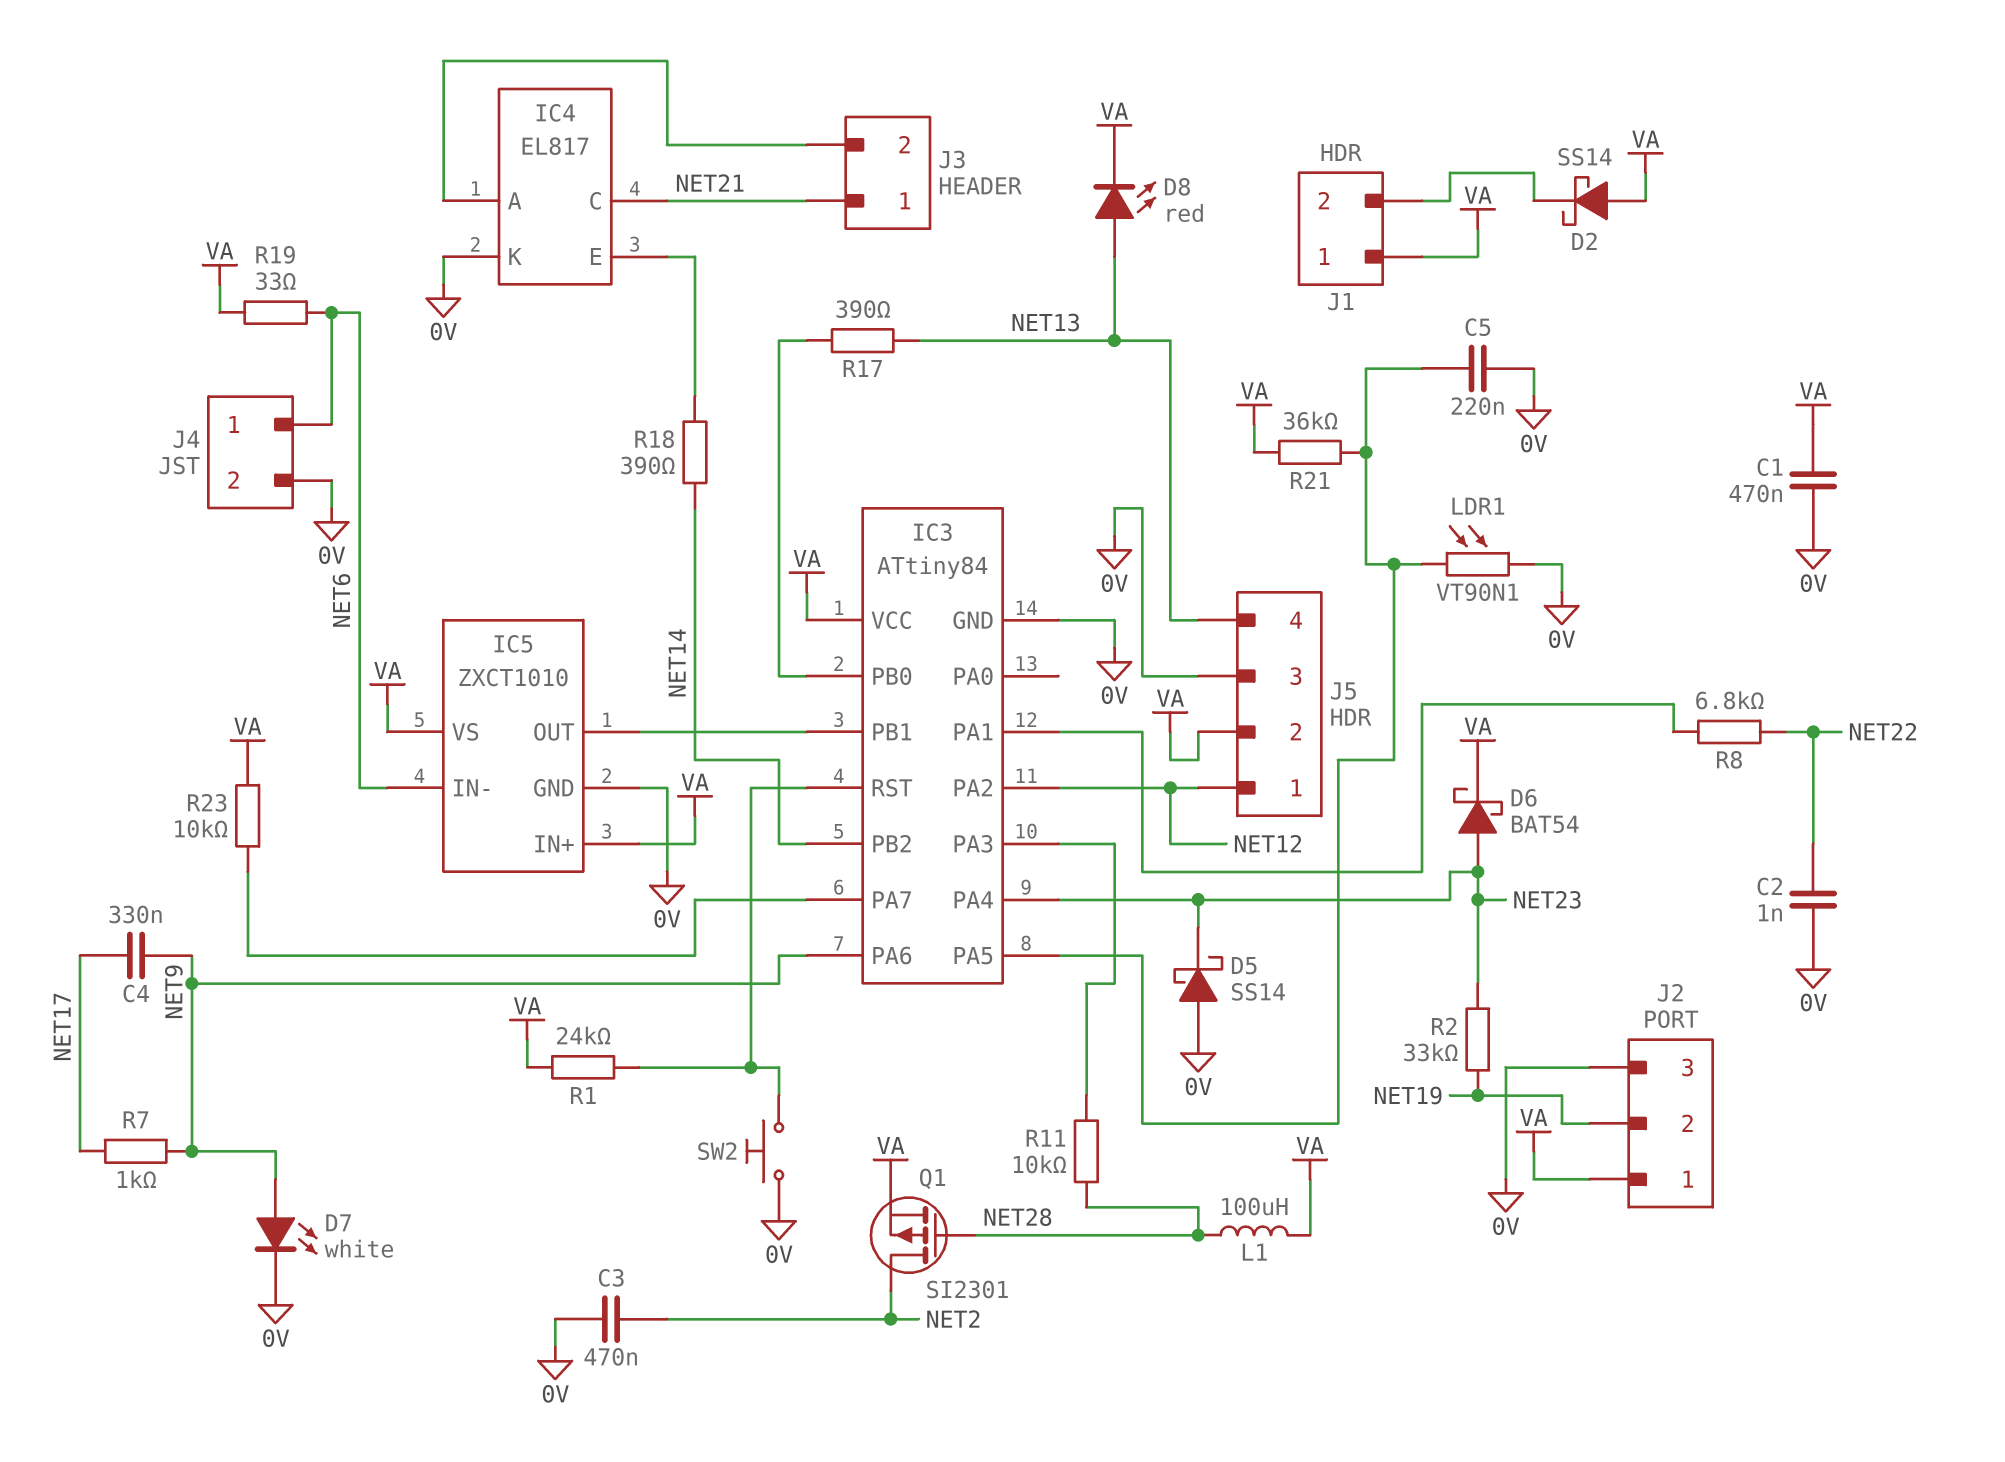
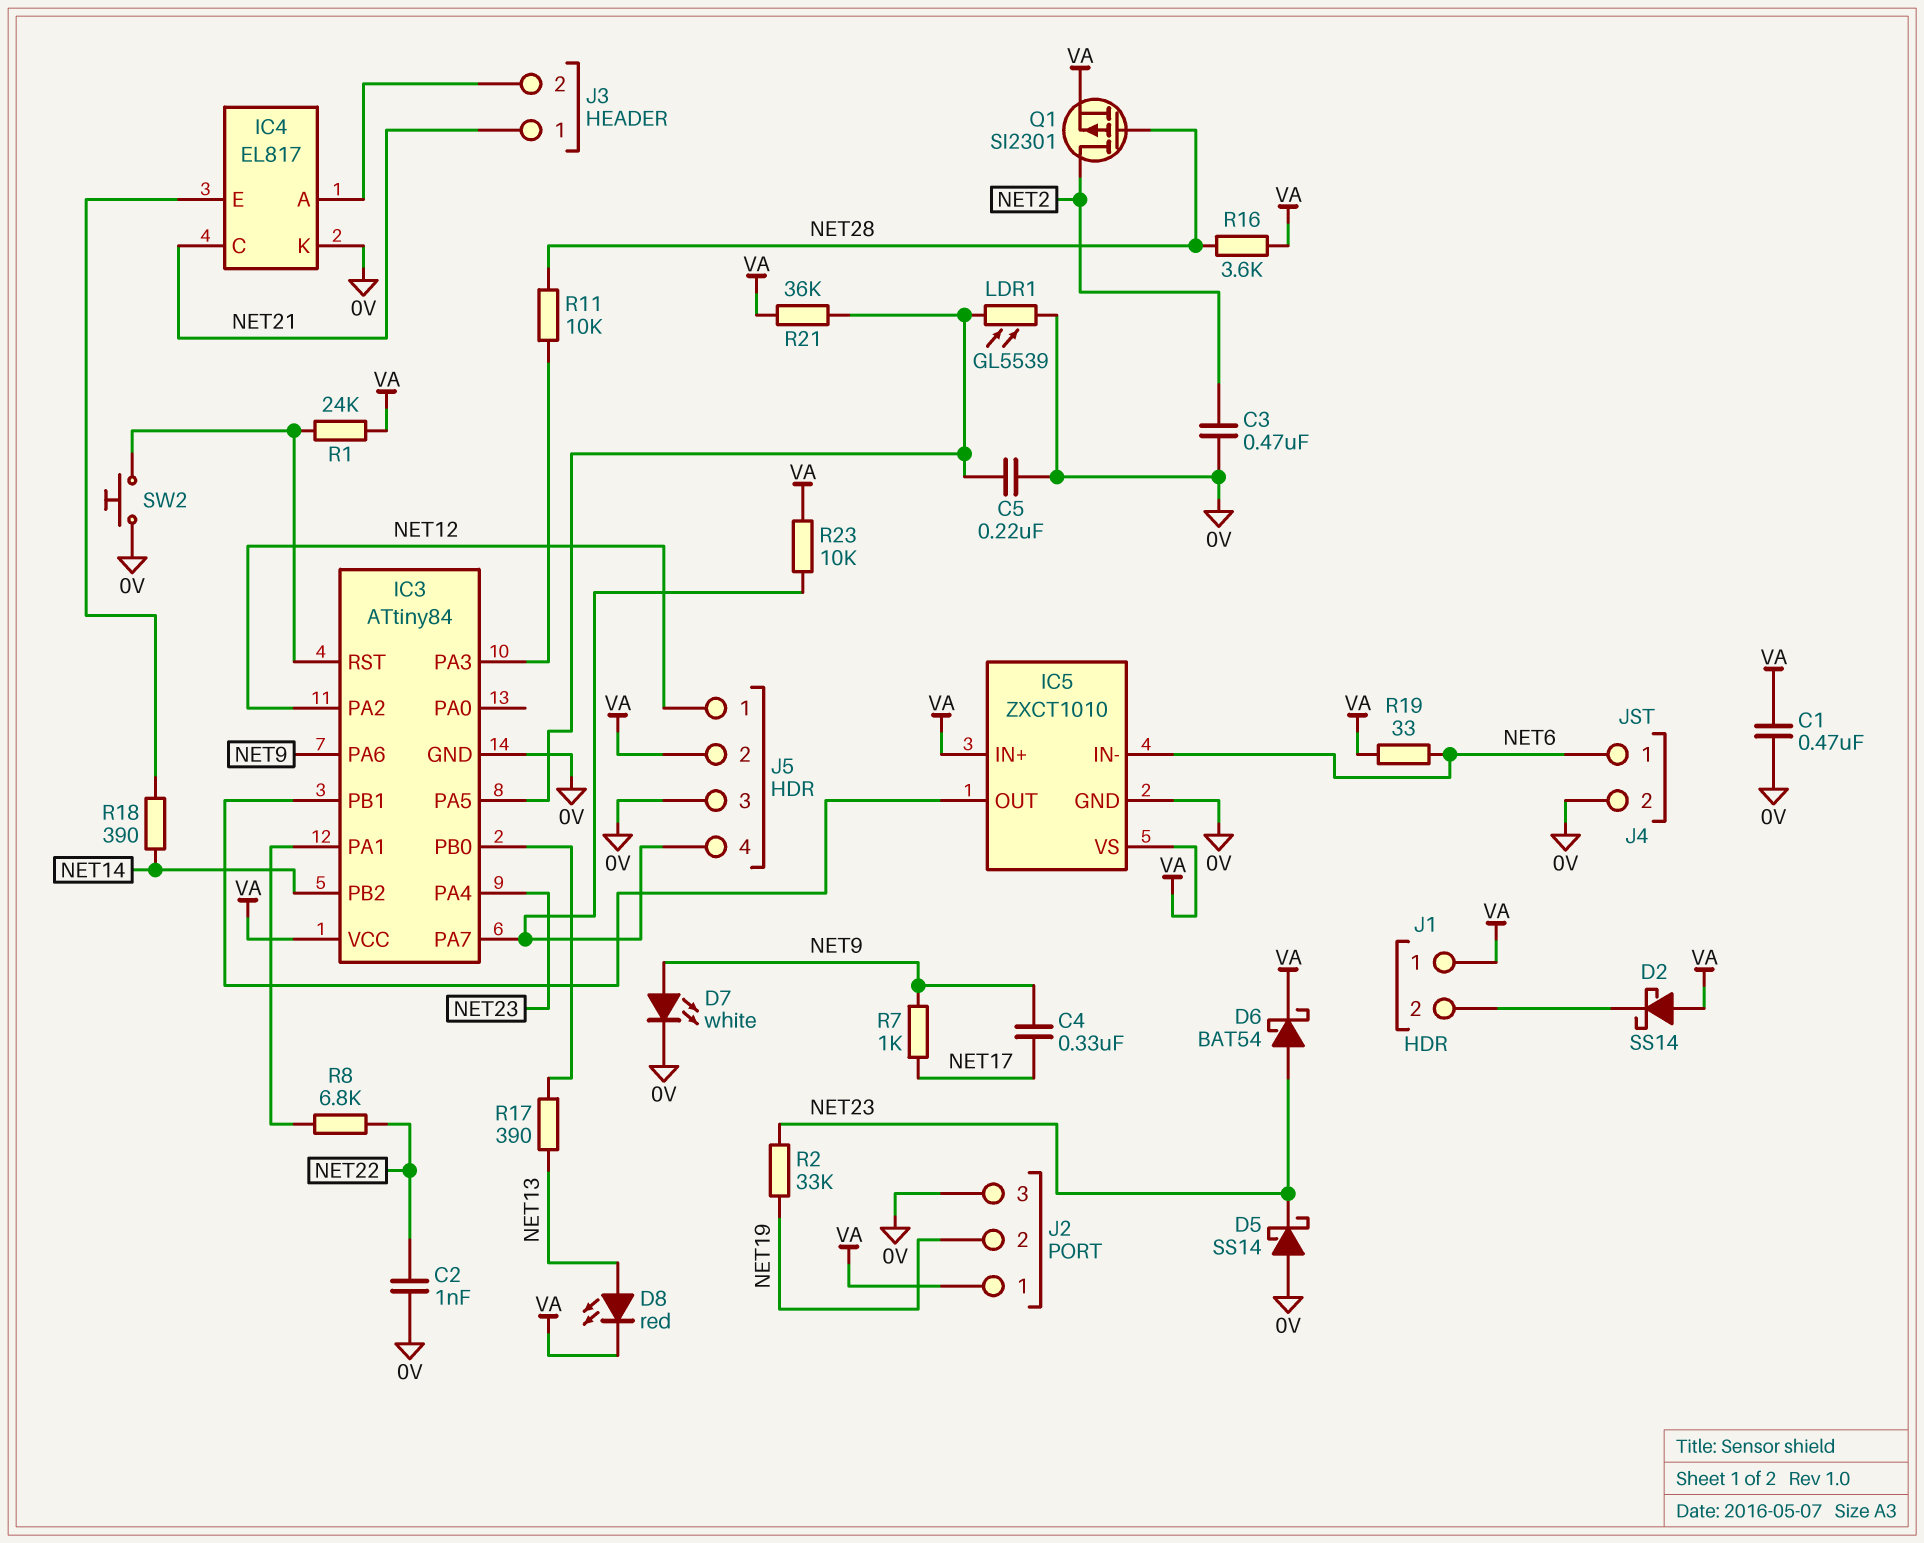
J5 pin 4: NET13 -> IC3/PA7
L1: 100uH (NET28, VA) -> none
LDR1: VT90N1 (0V, IC3/PA5) -> GL5539 (0V, IC3/PA5)
R16: none -> 3.6k (NET28, VA)

